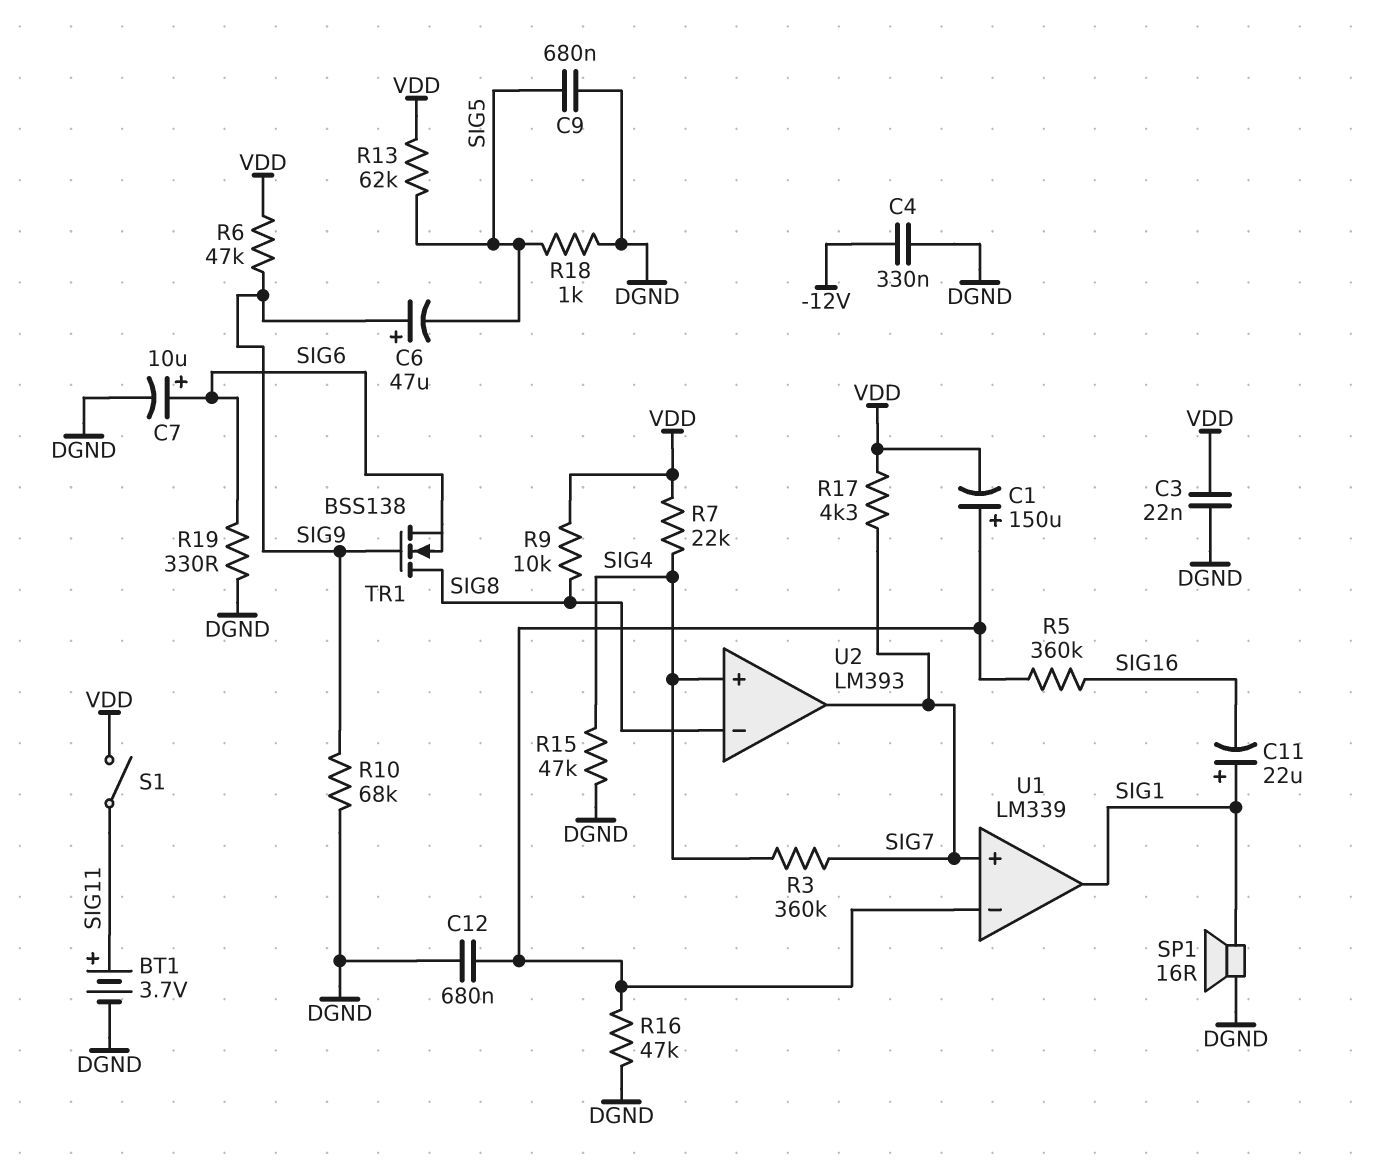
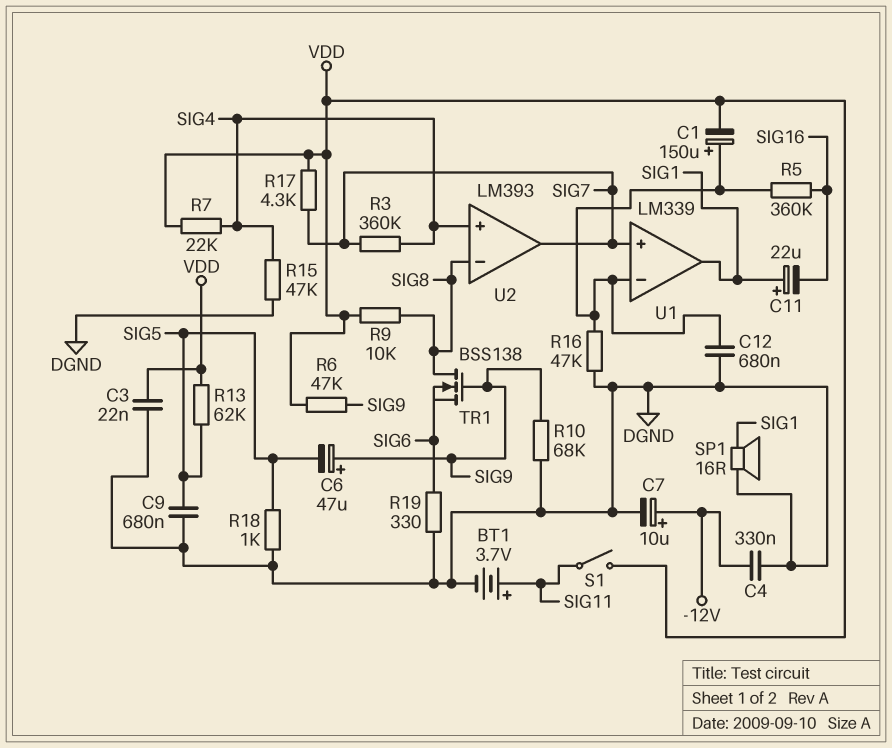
C7: 10uF (plus SIG6, minus DGND) -> 10uF (plus -12V, minus DGND)

